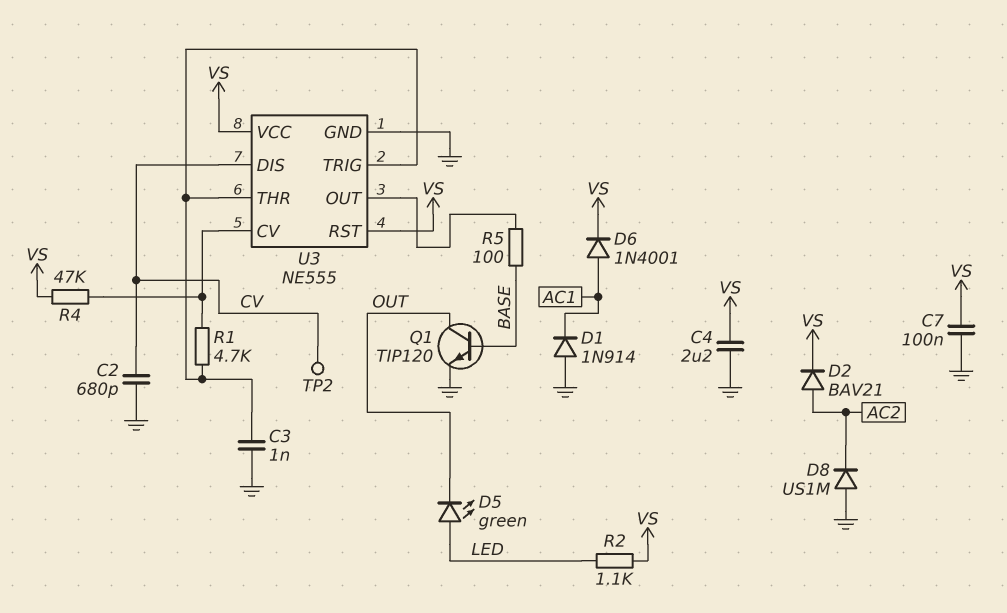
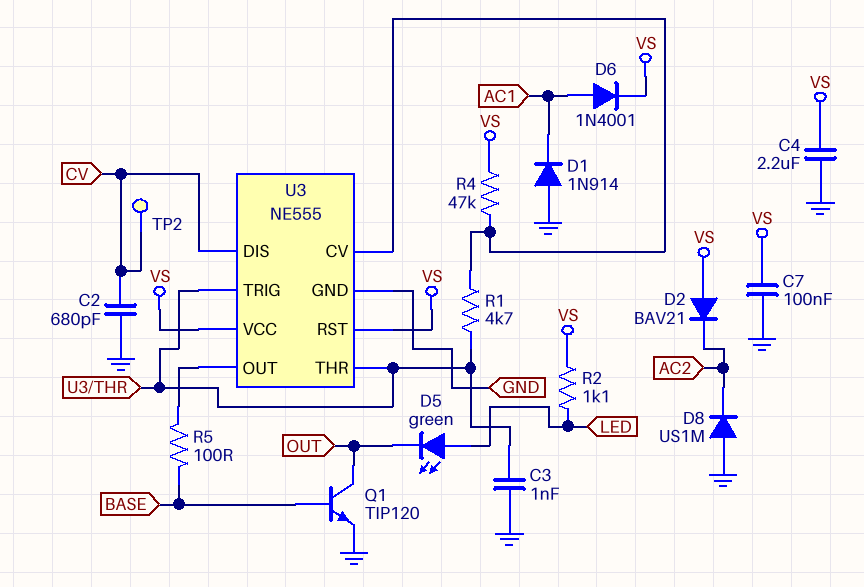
D2: diode BAV21 (A AC2, K VS) -> diode BAV21 (A VS, K AC2)

